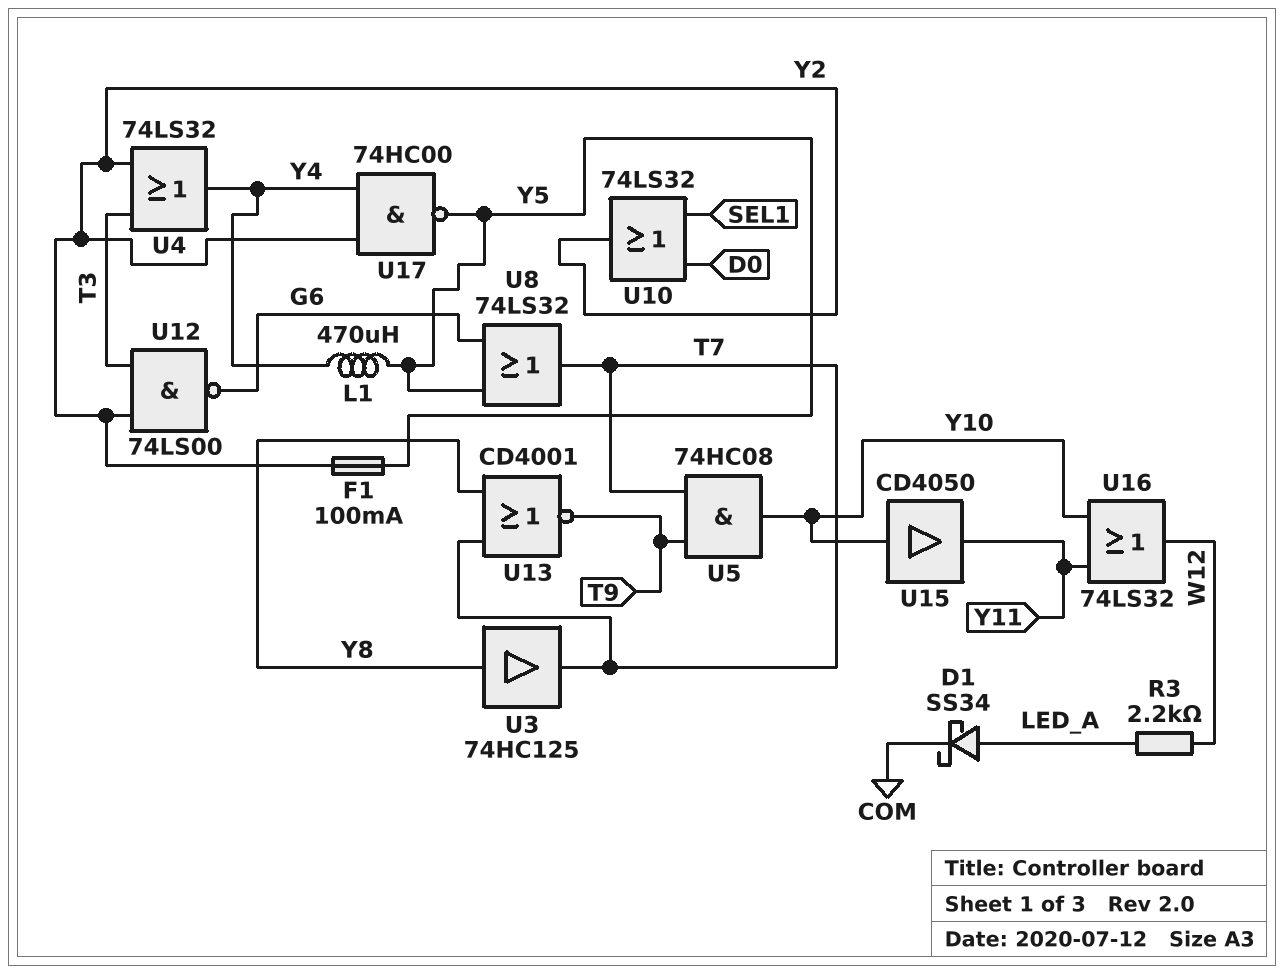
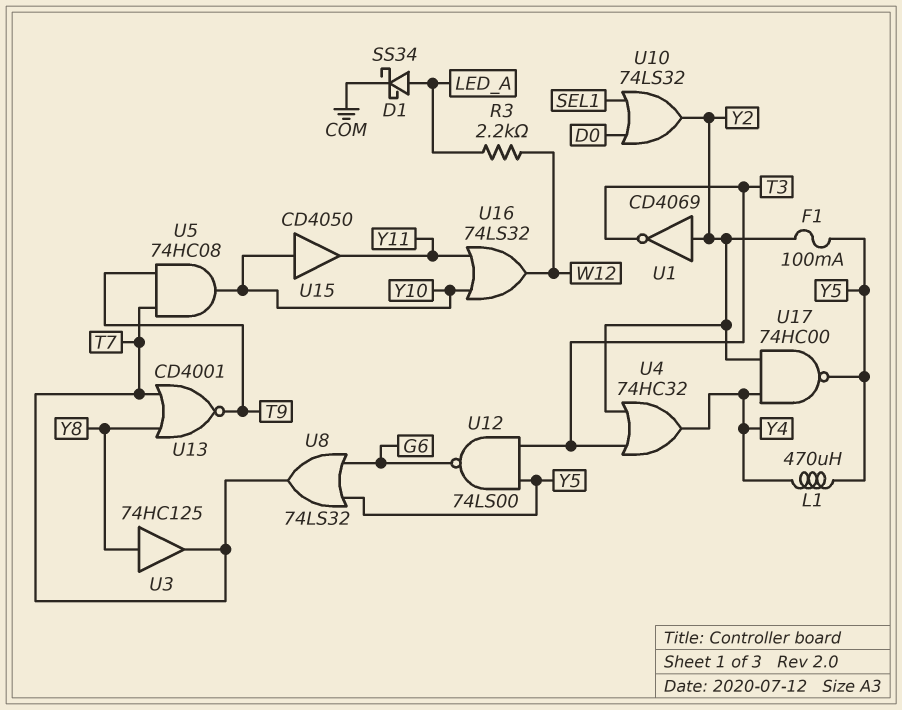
U1: none -> NOT CD4069 (in Y2, out T3)
U4: OR 74LS32 (in T3, in Y2, out Y4) -> OR 74HC32 (in T3, in Y2, out Y4)
U12: NAND 74LS00 (in T3, in Y2, out G6) -> NAND 74LS00 (in T3, in Y5, out G6)

